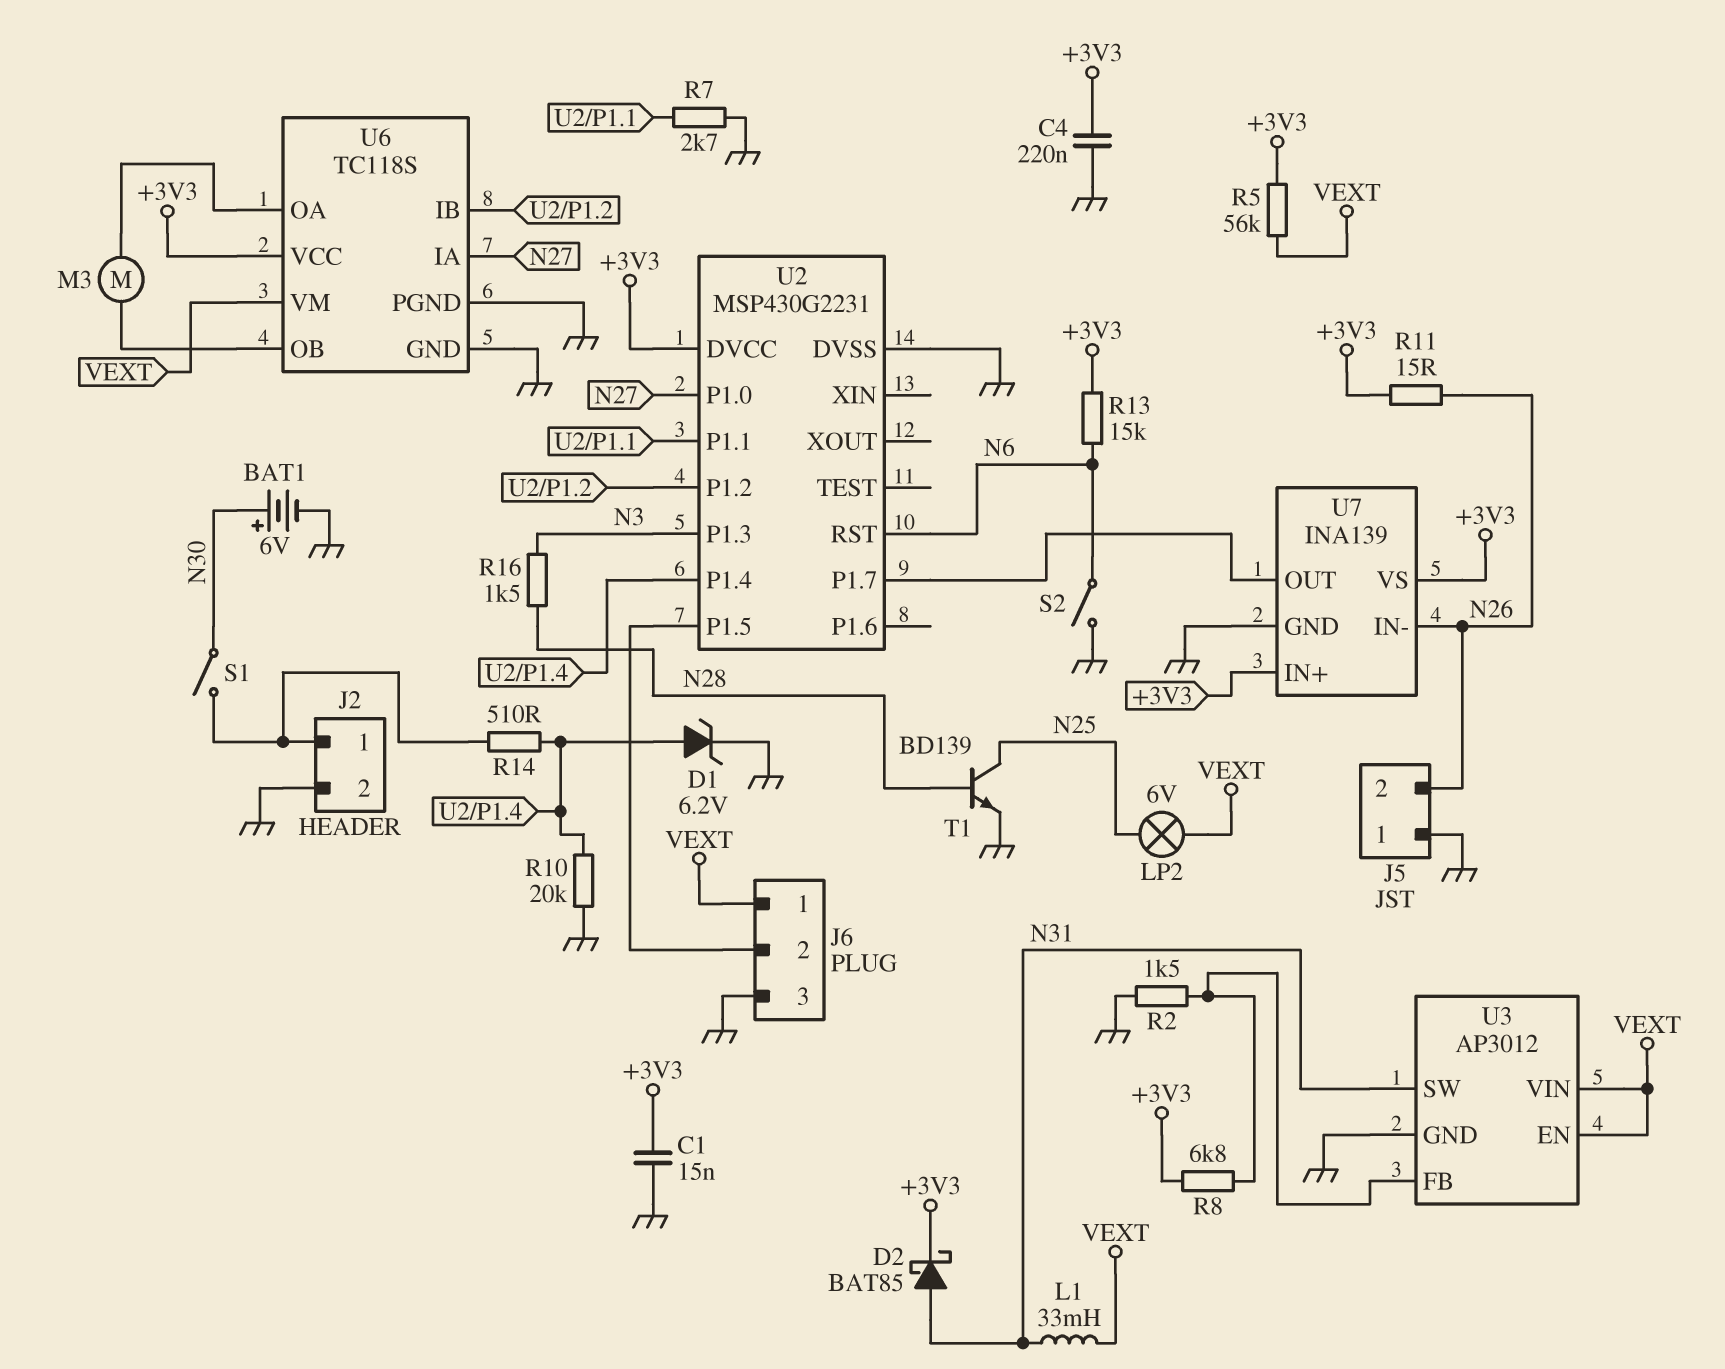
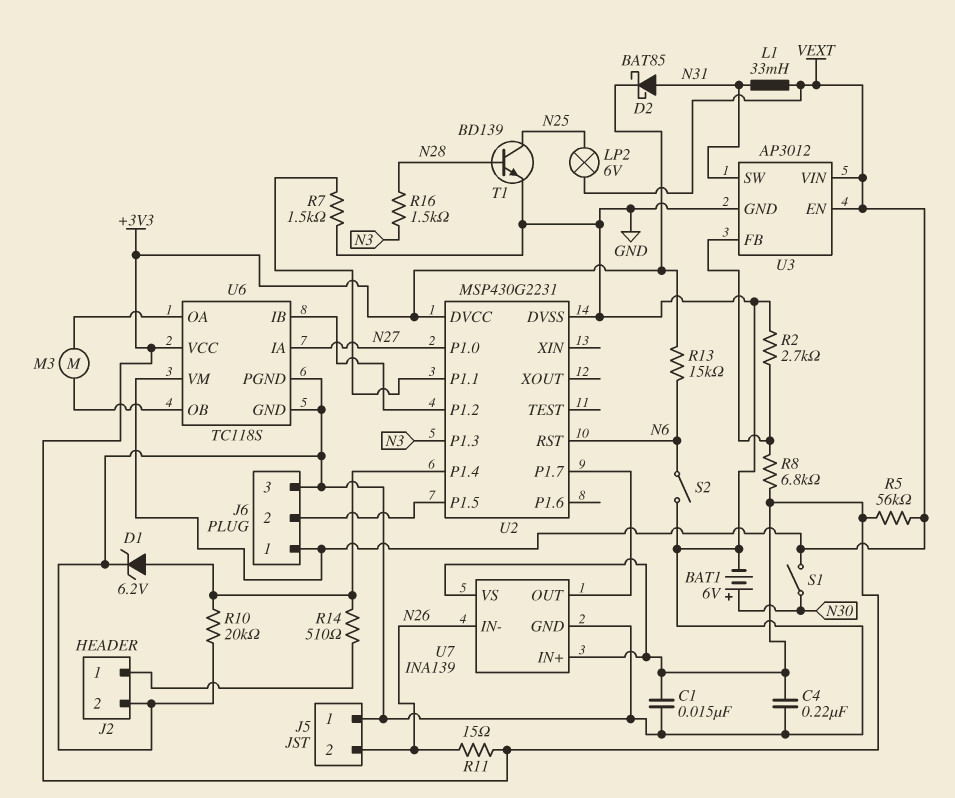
R2: 1.5k (GND, U3/FB) -> 2.7k (GND, U3/FB)
R7: 2.7k (GND, U2/P1.1) -> 1.5k (GND, U2/P1.1)
S1: switch (J2/1, N30) -> switch (N30, VEXT)

